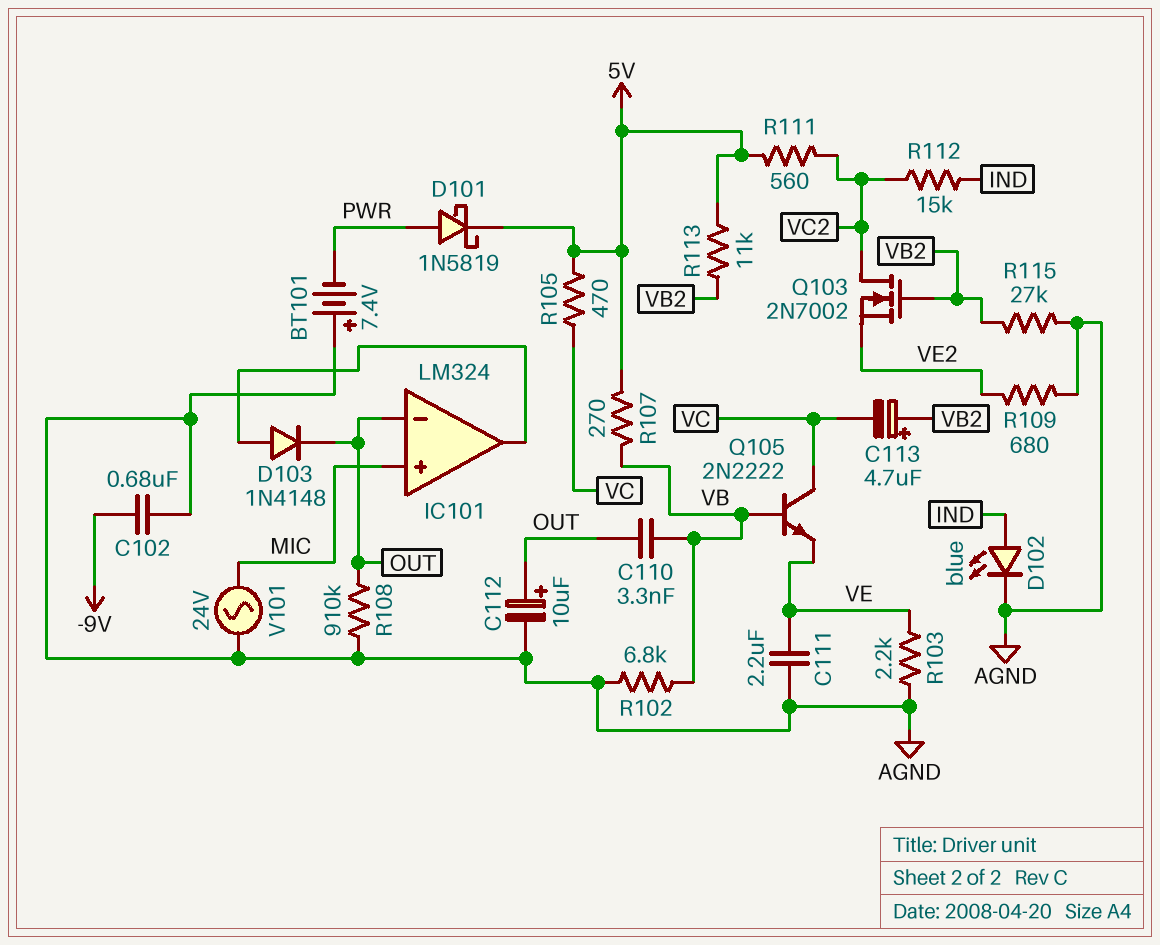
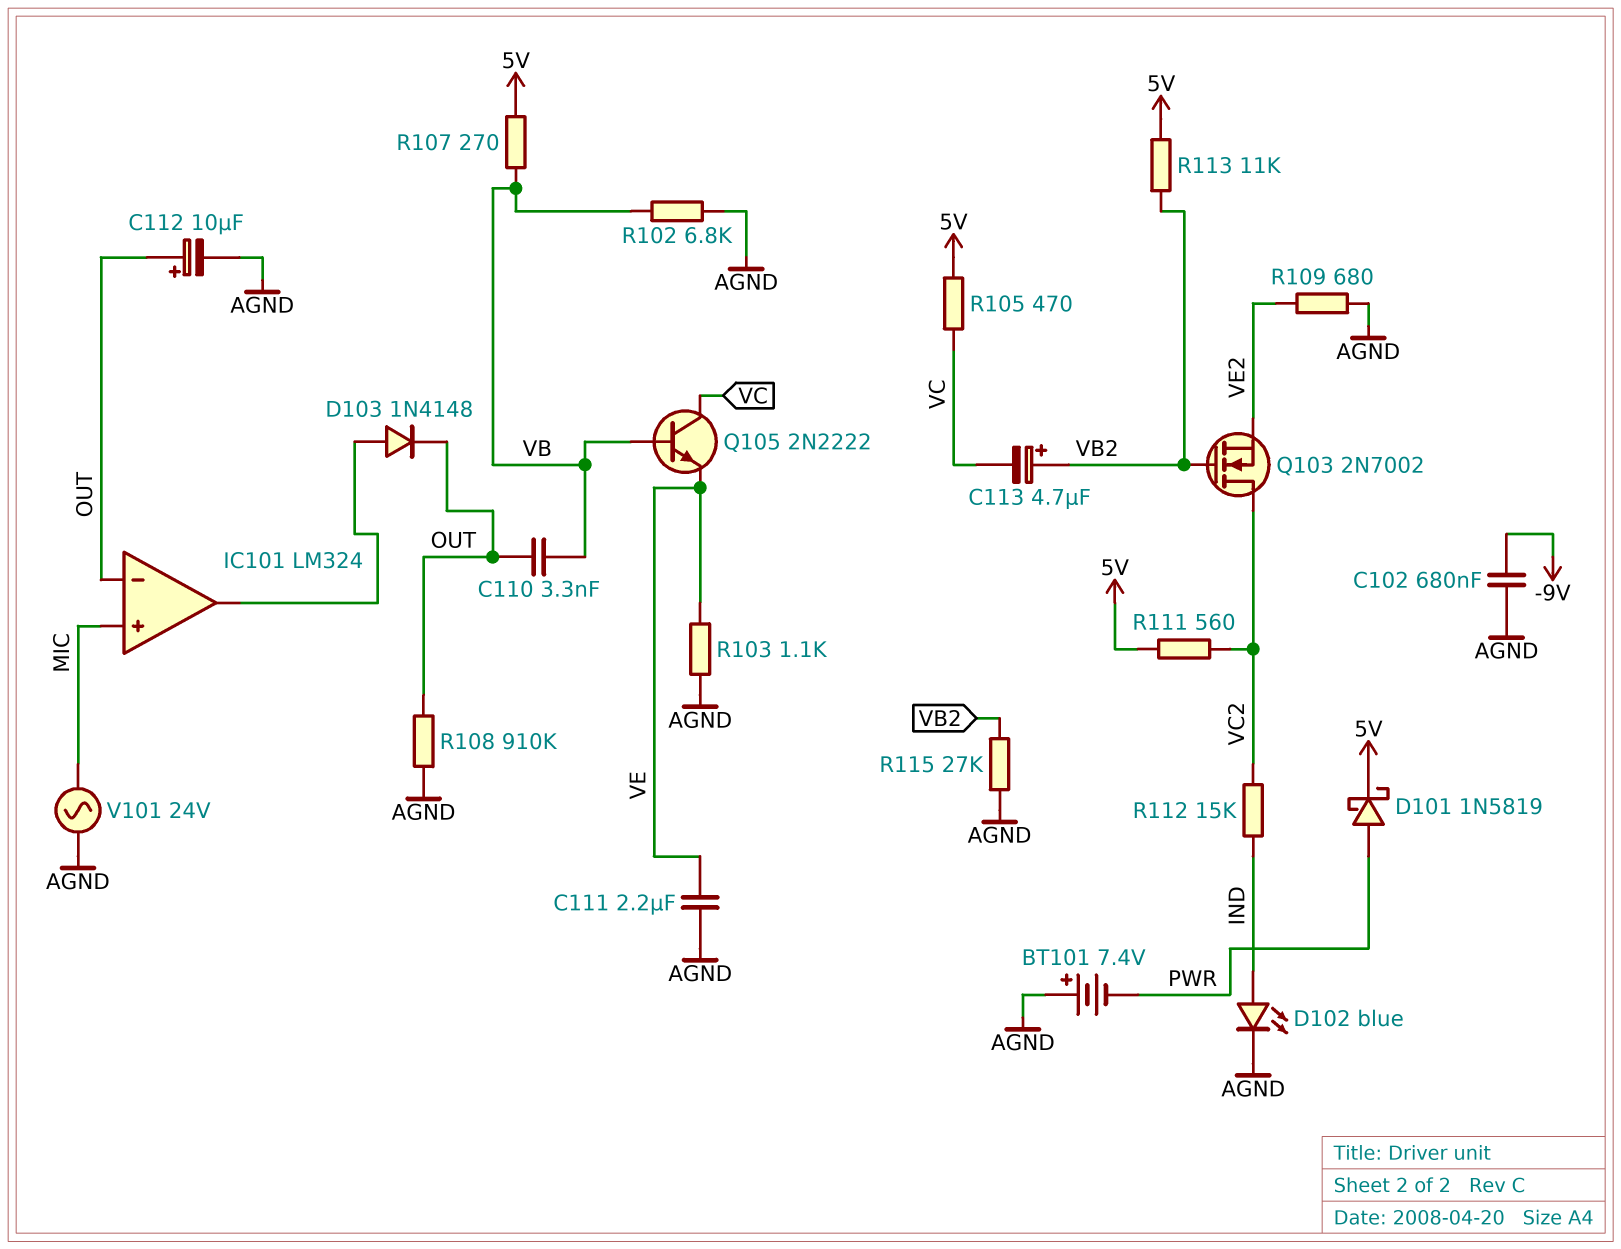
R103: 2.2k (AGND, VE) -> 1.1k (AGND, VE)

